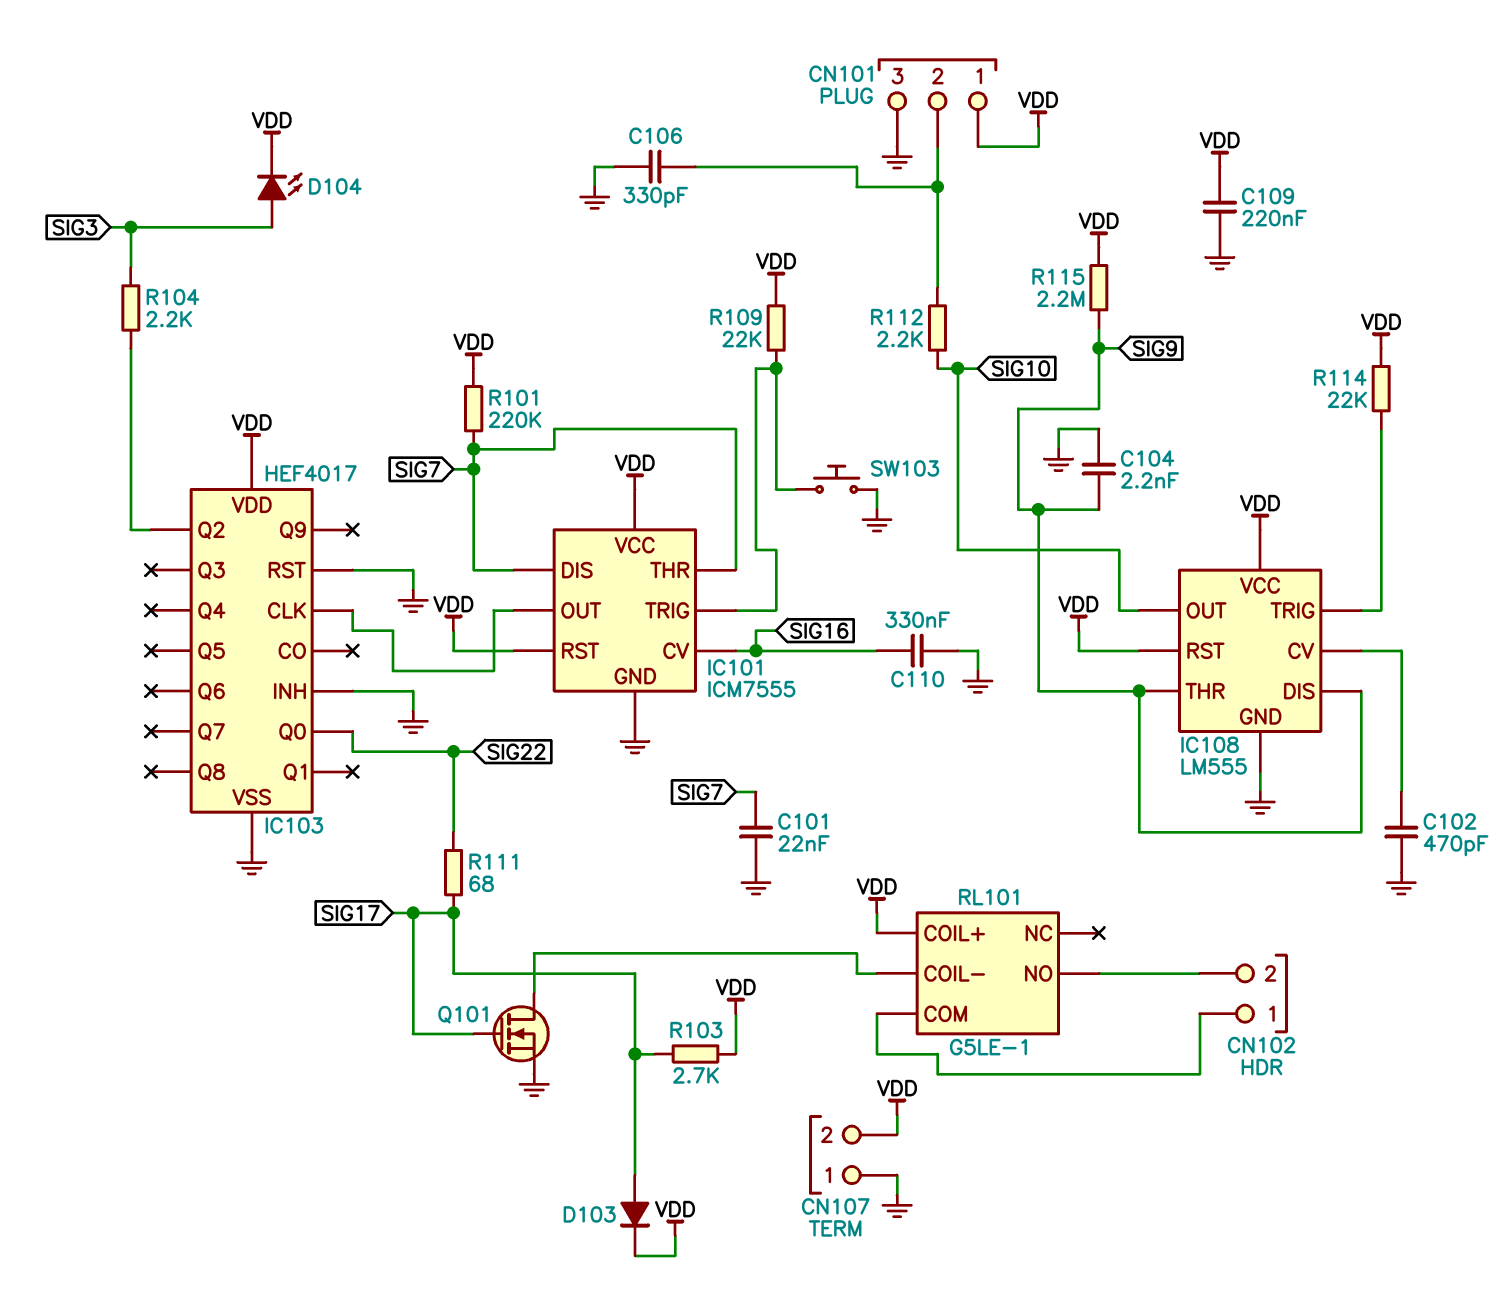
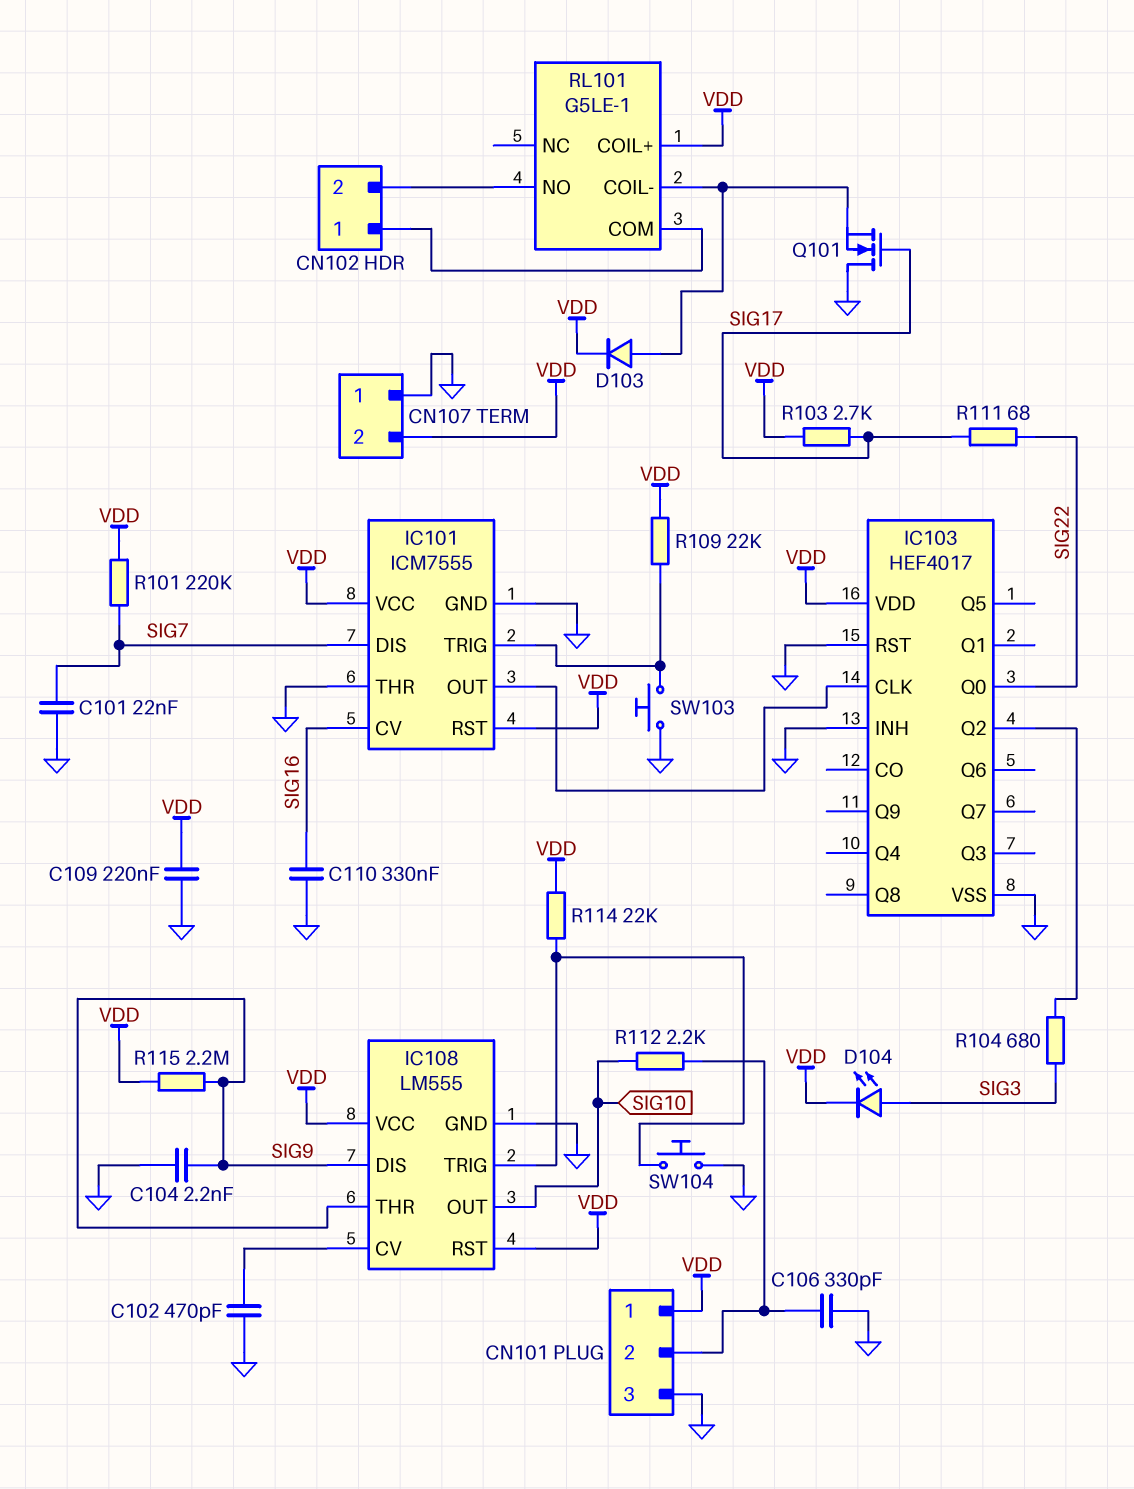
D103: diode (A SIG17, K VDD) -> diode (A RL101/COIL-, K VDD)
IC101 pin THR: SIG7 -> GND
Q101: NMOS (G SIG17, D RL101/COIL-, S GND) -> NMOS (G SIG17, D GND, S RL101/COIL-)
R104: 2.2k (IC103/Q2, SIG3) -> 680 (IC103/Q2, SIG3)
SW104: none -> button (GND, IC108/TRIG)

